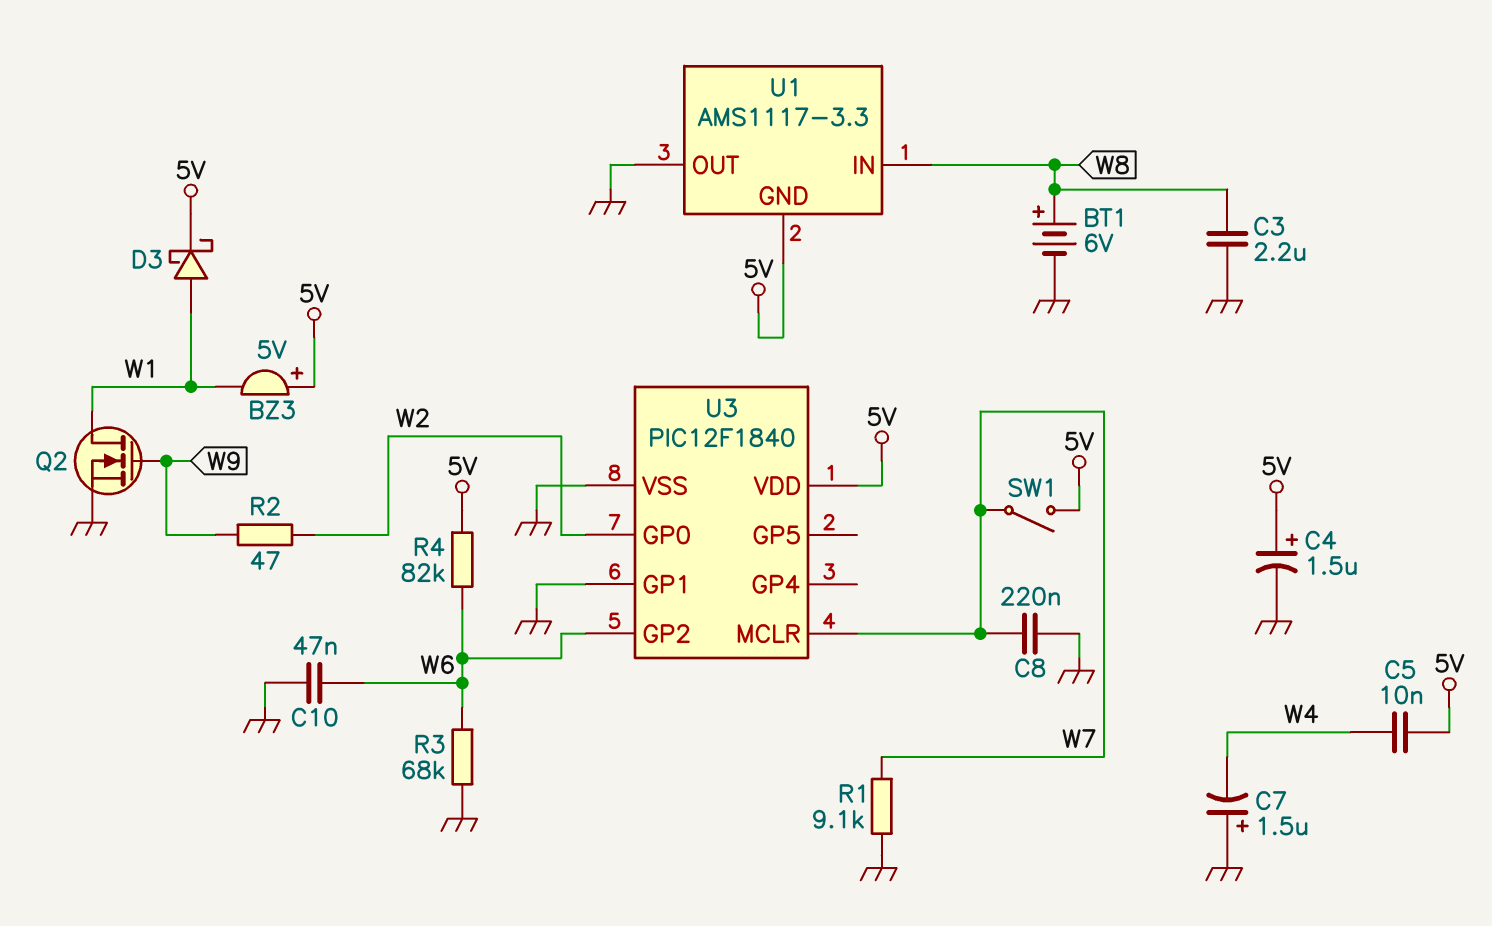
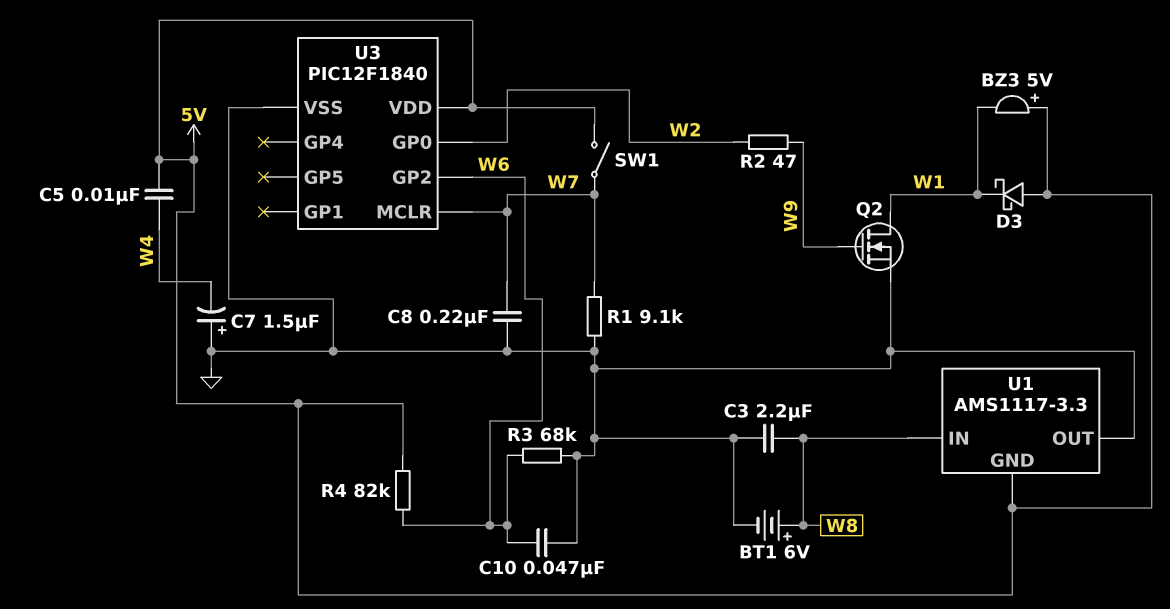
C4: 1.5uF (plus 5V, minus GND) -> none
D3: schottky (A W1, K 5V) -> schottky (A 5V, K W1)
U3 pin GP1: GND -> none

